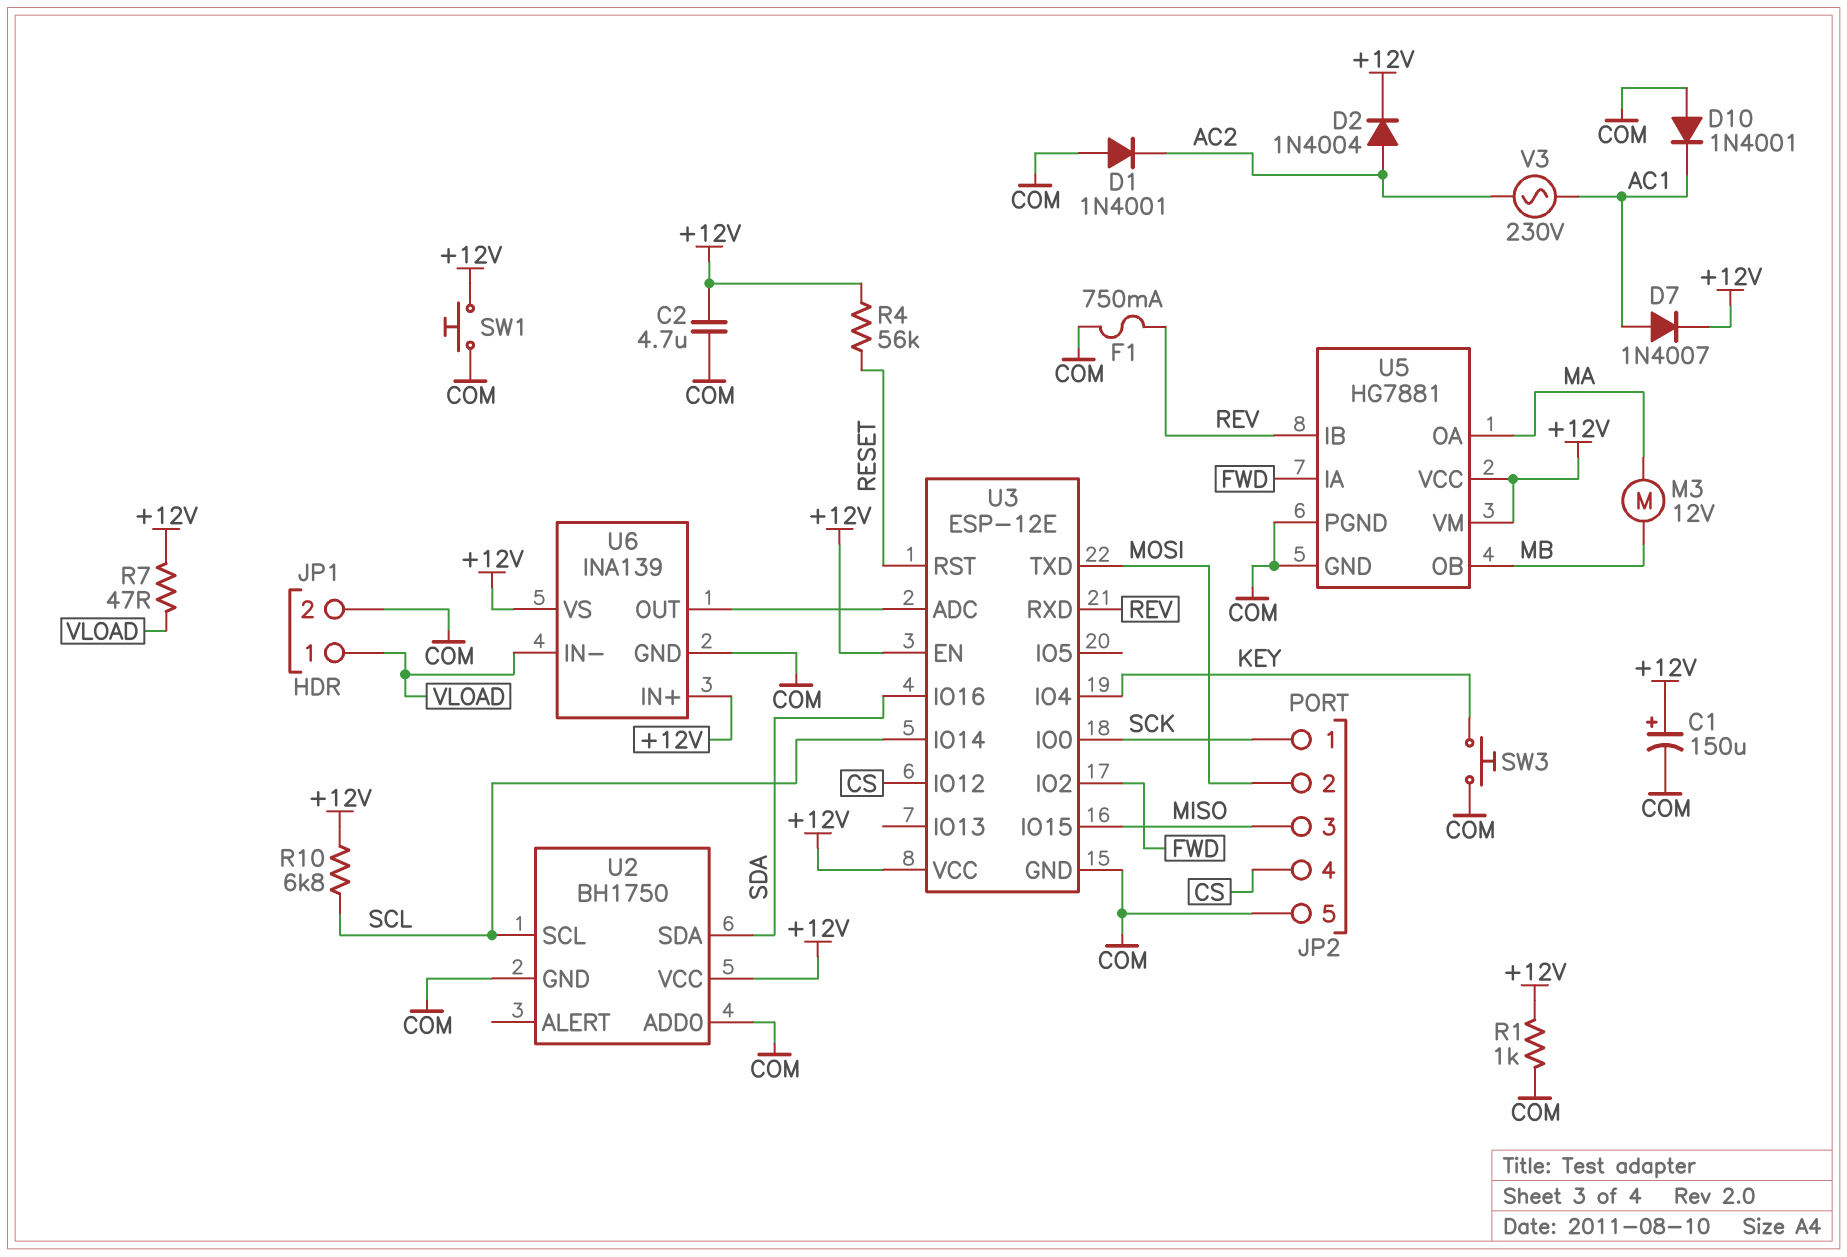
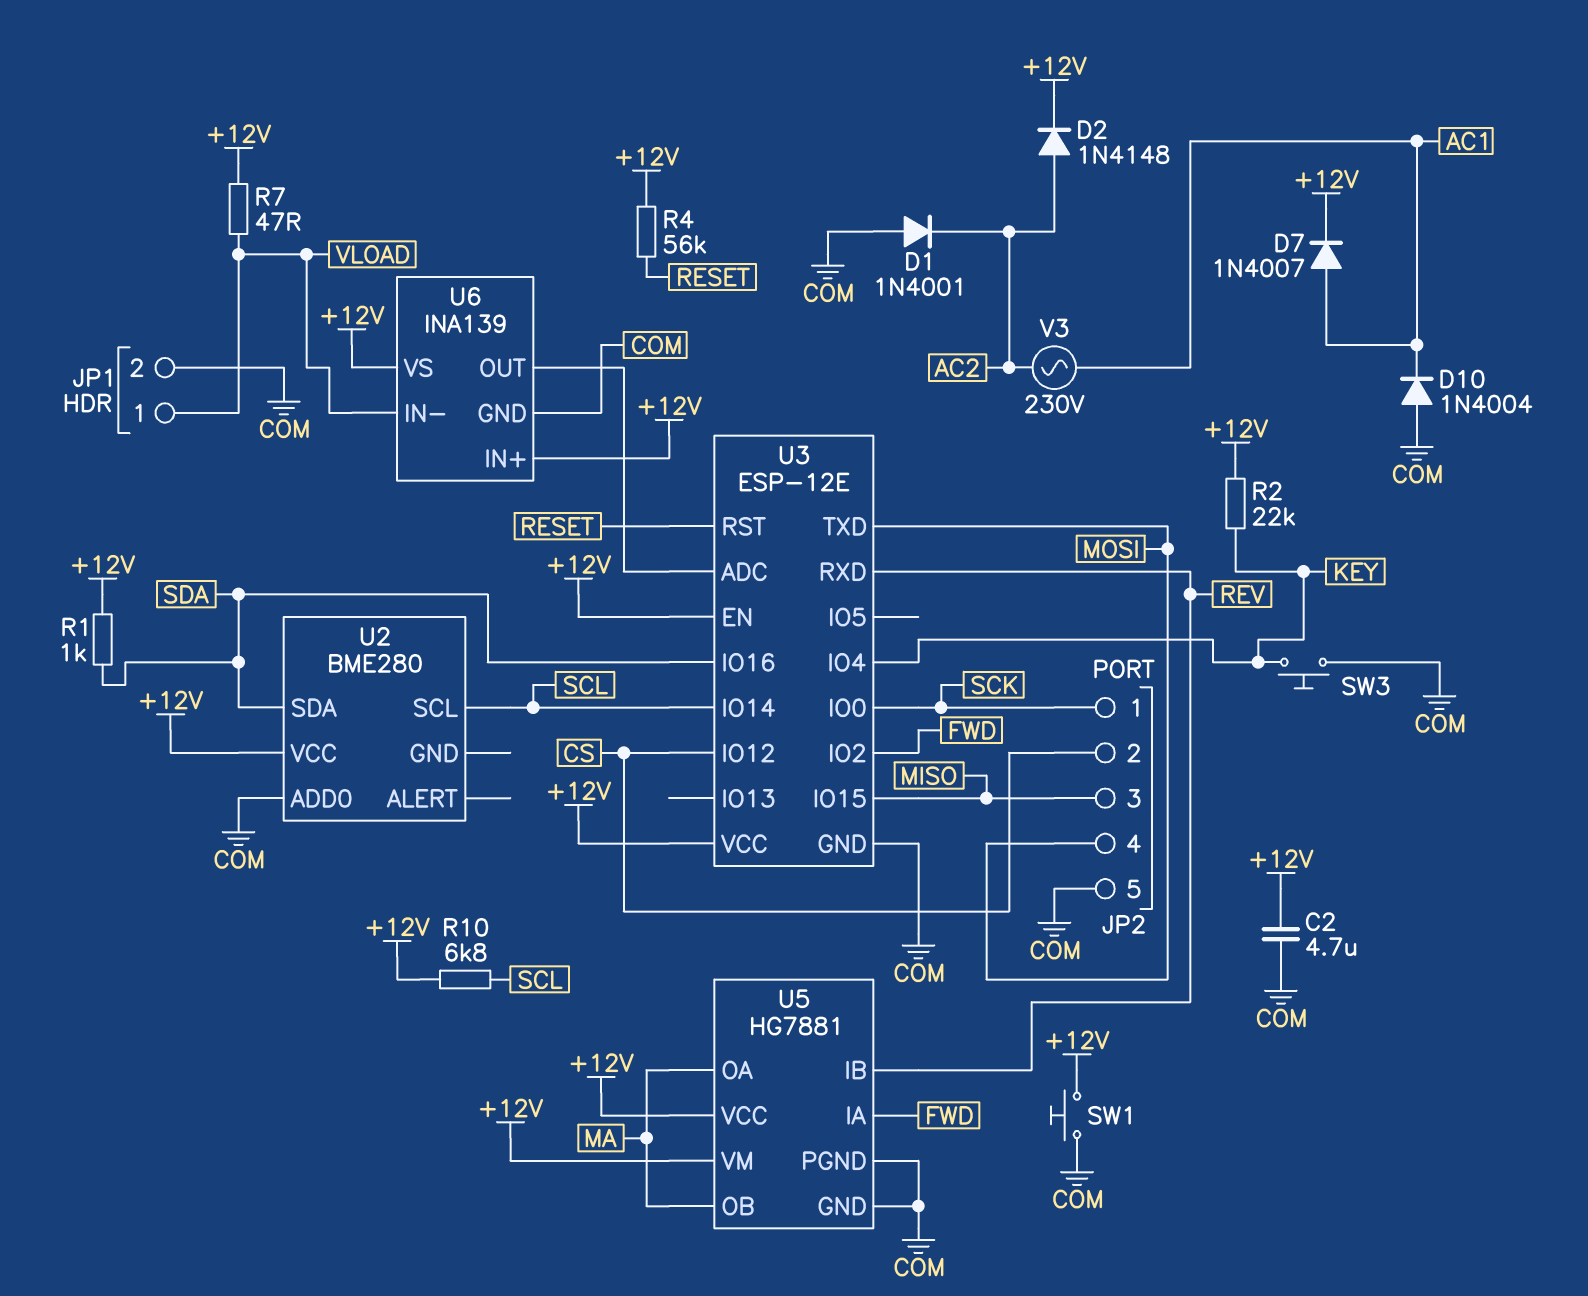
C1: 150uF (plus +12V, minus COM) -> none
D2: diode 1N4004 (A AC2, K +12V) -> diode 1N4148 (A AC2, K +12V)
D10: diode 1N4001 (A COM, K AC1) -> diode 1N4004 (A COM, K AC1)
F1: 750mA (COM, REV) -> none
JP2 pin 2: MOSI -> CS
JP2 pin 4: CS -> MOSI
M3: motor 12V (MA, MB) -> none
R1: 1k (+12V, COM) -> 1k (+12V, SDA)
R2: none -> 22k (+12V, KEY)
U2: BH1750 -> BME280
U2 pin GND: COM -> none
U5 pin OB: MB -> MA

